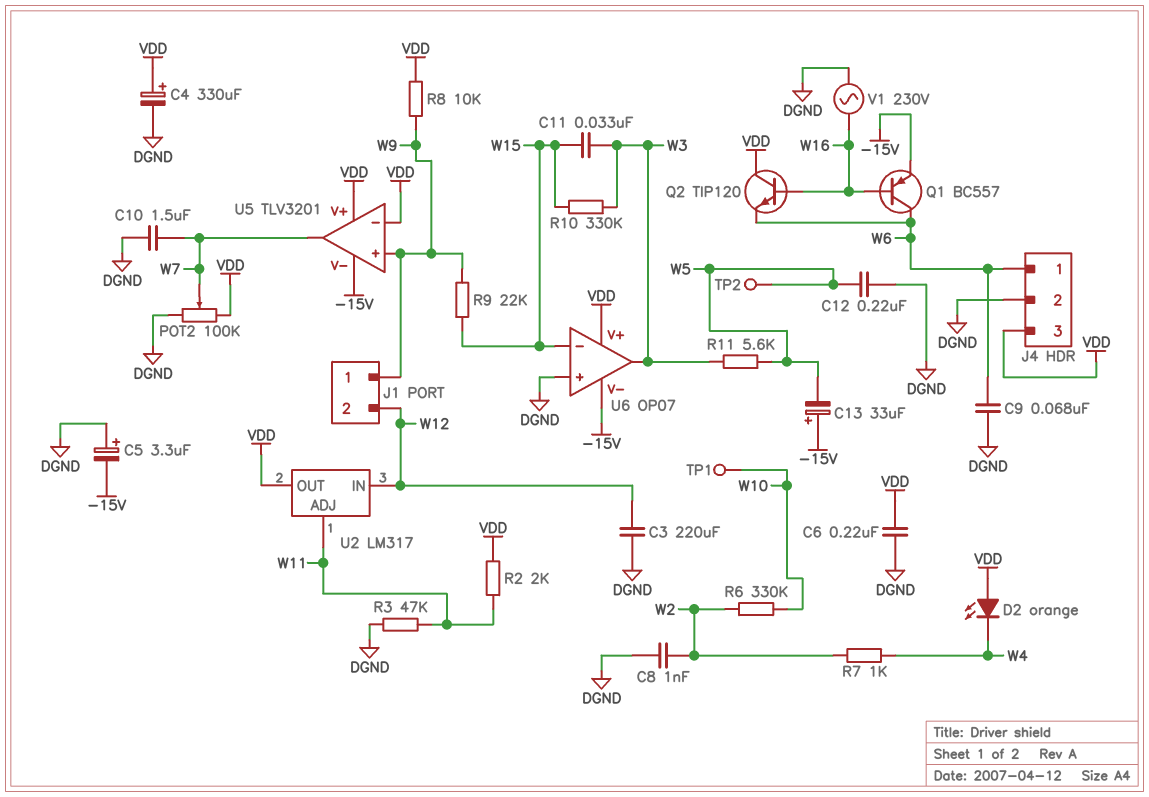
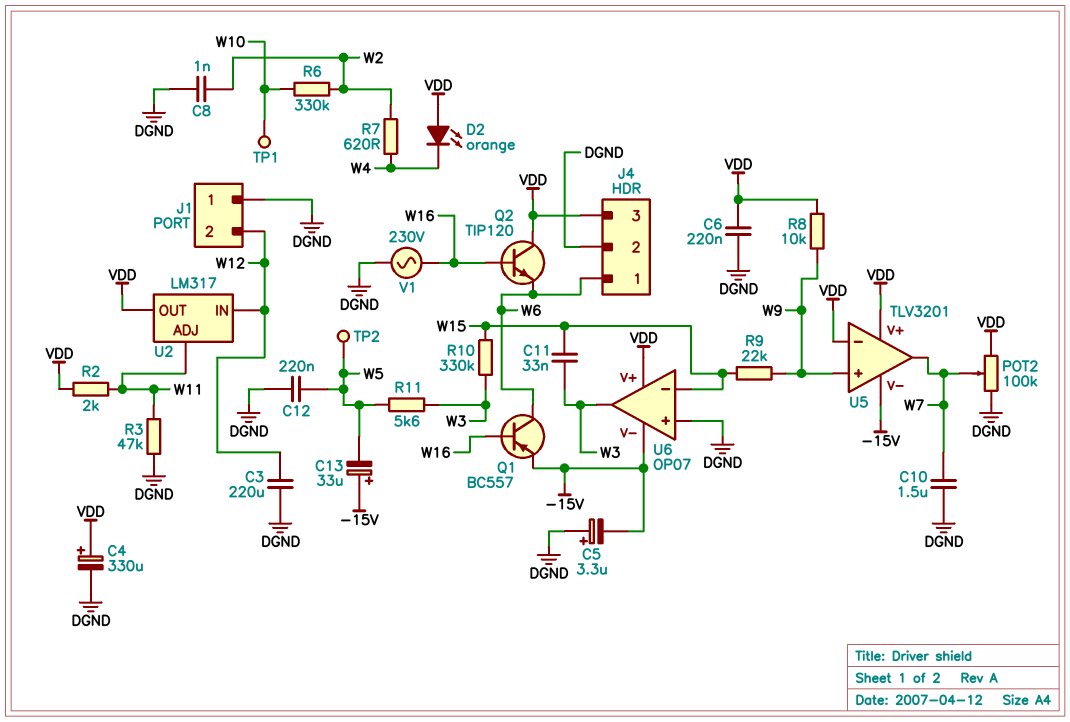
C9: 68nF (DGND, W6) -> none
J1 pin 1: W9 -> DGND
R7: 1k (W2, W4) -> 620 (W2, W4)

